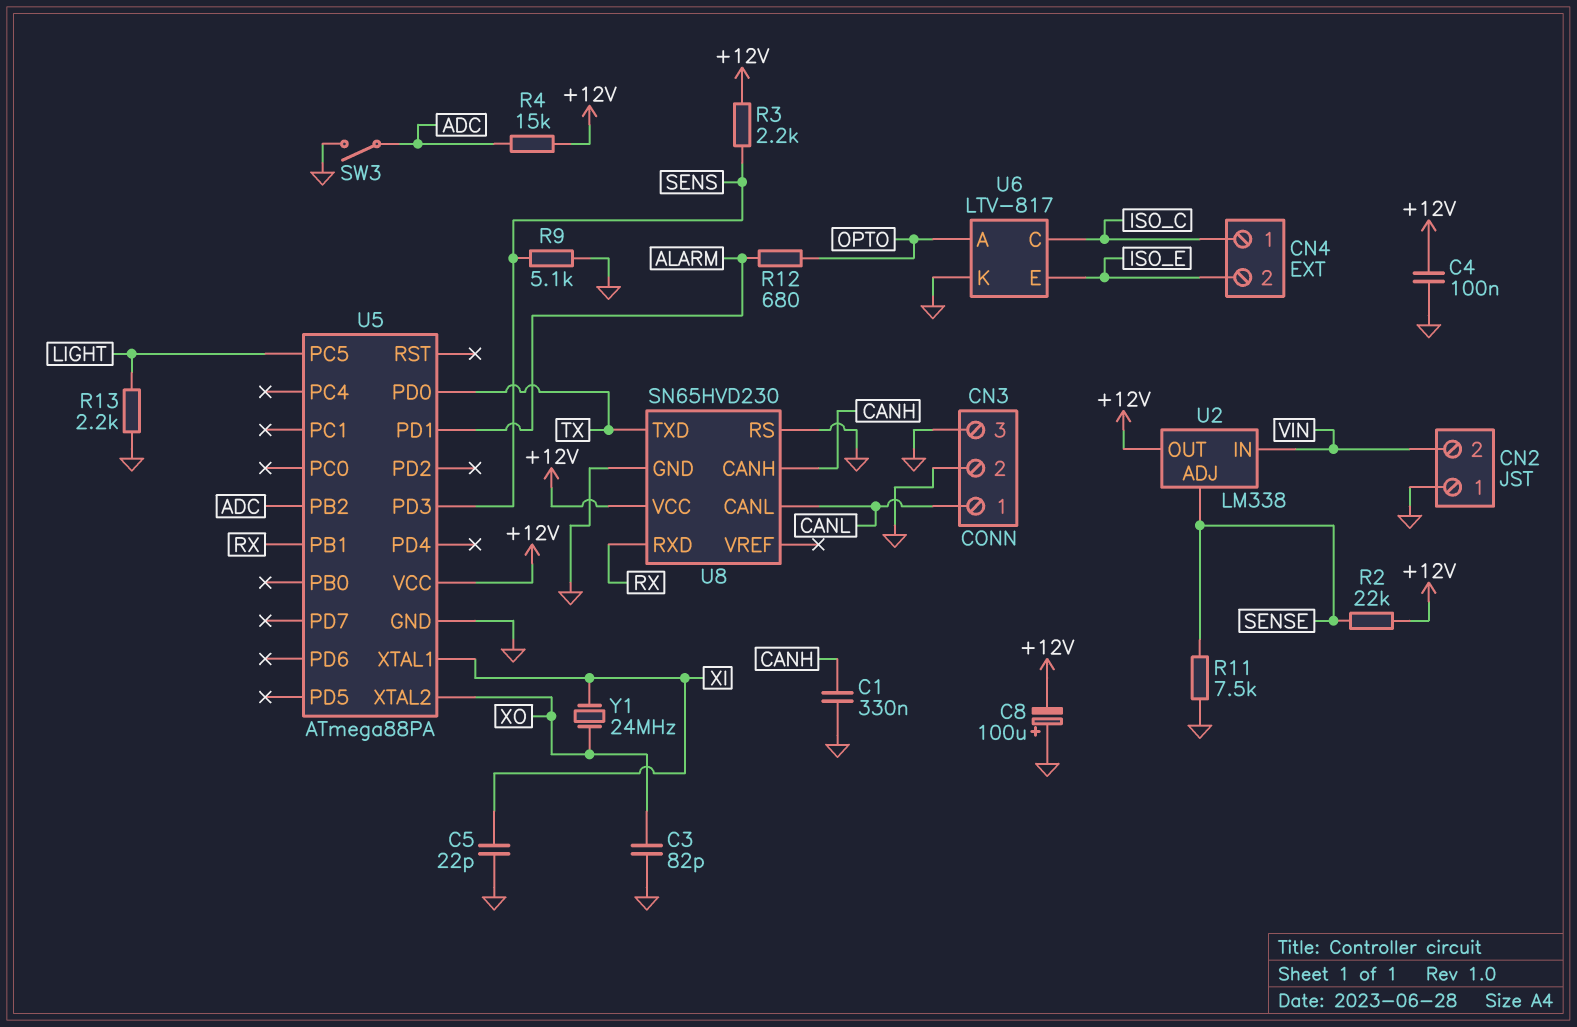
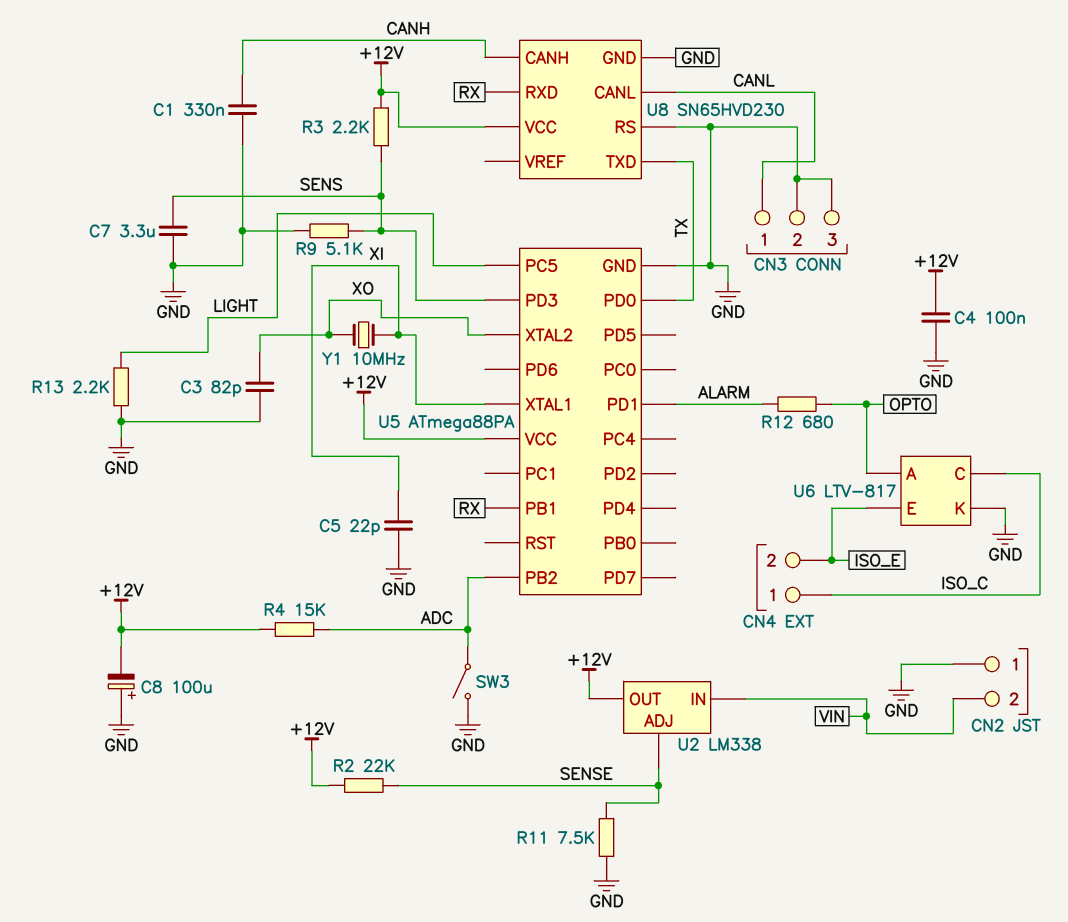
C7: none -> 3.3uF (GND, SENS)
Y1: 24MHz (XI, XO) -> 10MHz (XI, XO)

